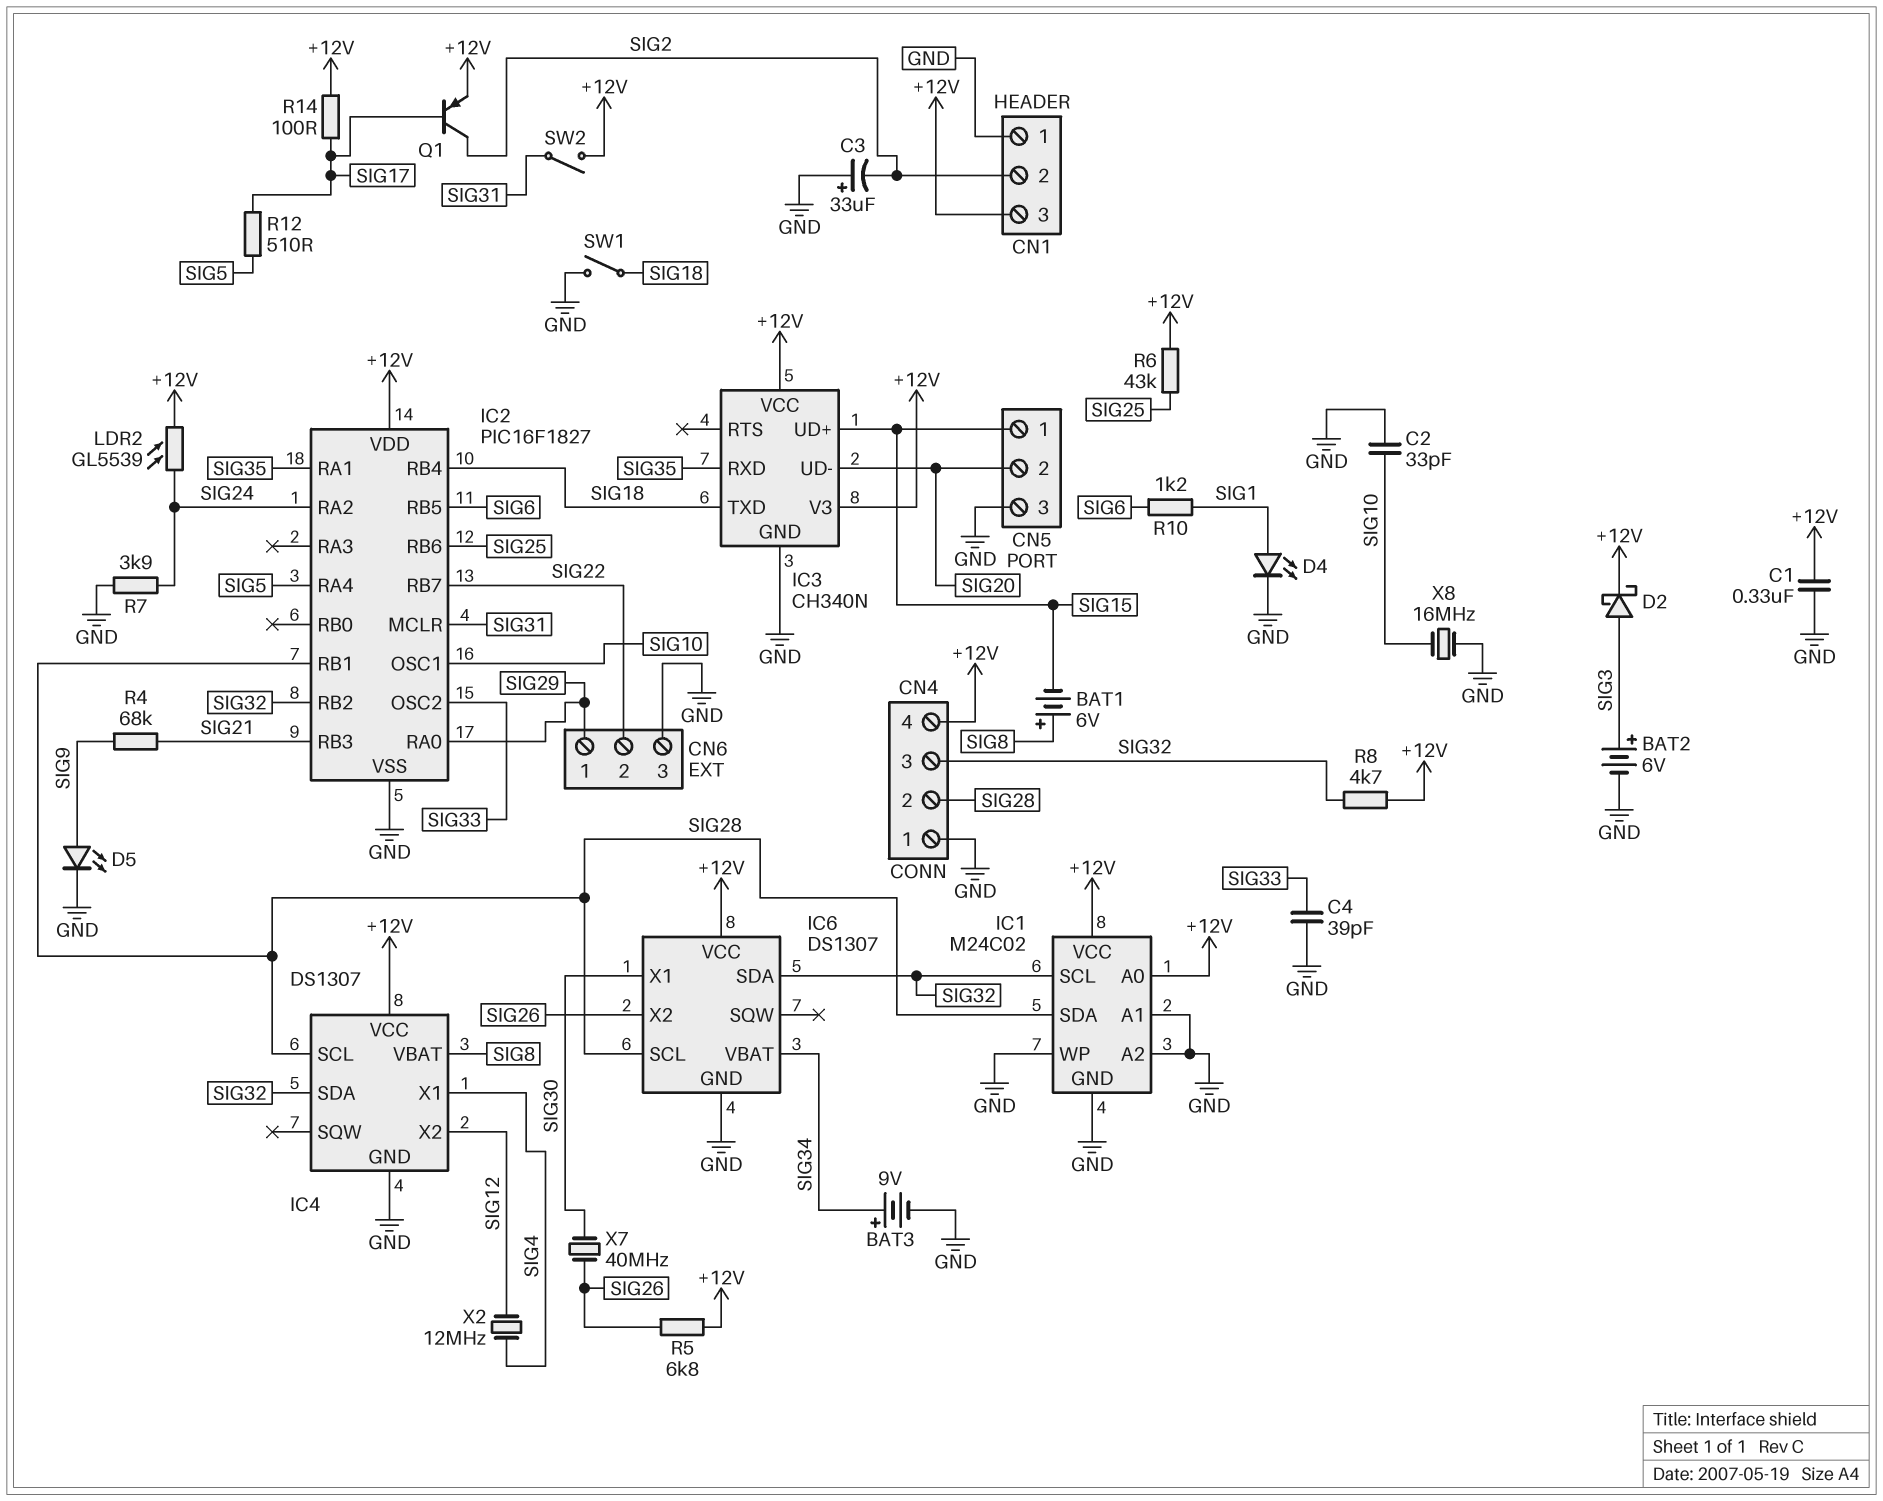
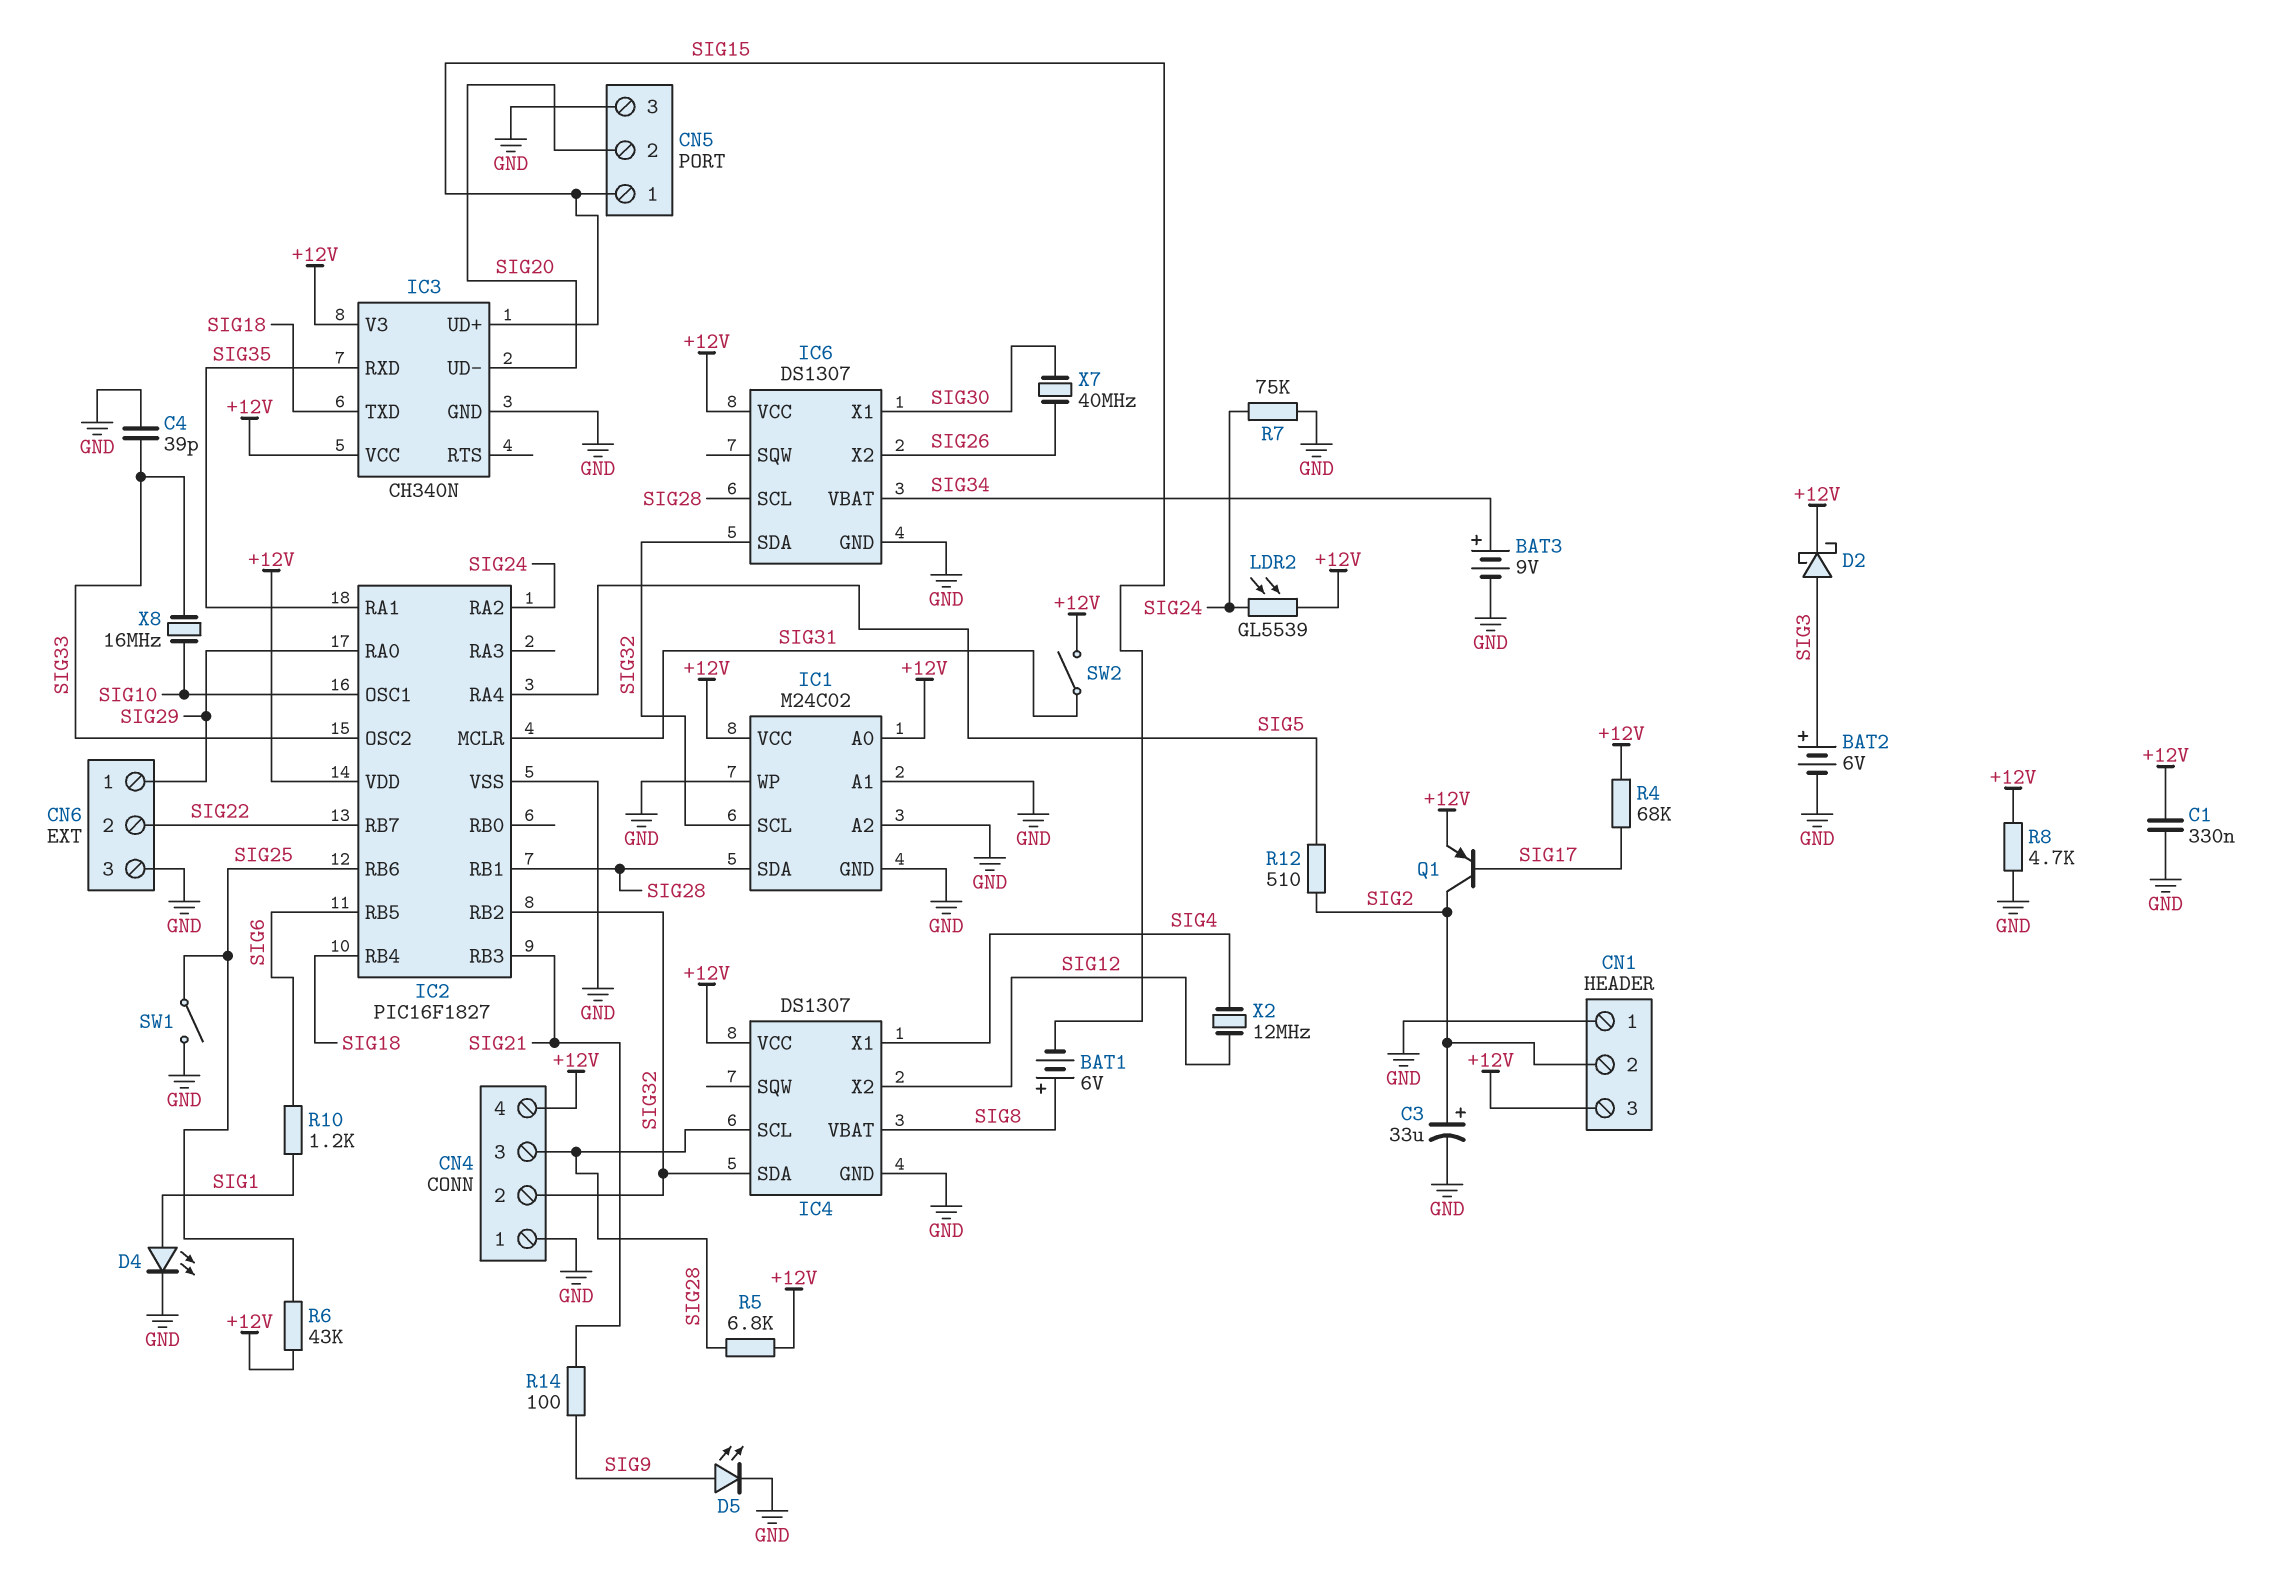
C2: 33pF (GND, SIG10) -> none
C3: 33uF (plus GND, minus SIG2) -> 33uF (plus SIG2, minus GND)
CN4 pin 2: SIG28 -> SIG32
CN4 pin 3: SIG32 -> SIG28
R4: 68k (SIG9, SIG21) -> 68k (+12V, SIG17)
R5: 6.8k (+12V, SIG26) -> 6.8k (+12V, SIG28)
R7: 3.9k (GND, SIG24) -> 75k (GND, SIG24)
R8: 4.7k (+12V, SIG32) -> 4.7k (+12V, GND)
R12: 510 (SIG5, SIG17) -> 510 (SIG2, SIG5)
R14: 100 (+12V, SIG17) -> 100 (SIG9, SIG21)
SW1: switch (GND, SIG18) -> switch (GND, SIG25)
X8: 16MHz (GND, SIG10) -> 16MHz (SIG10, SIG33)

